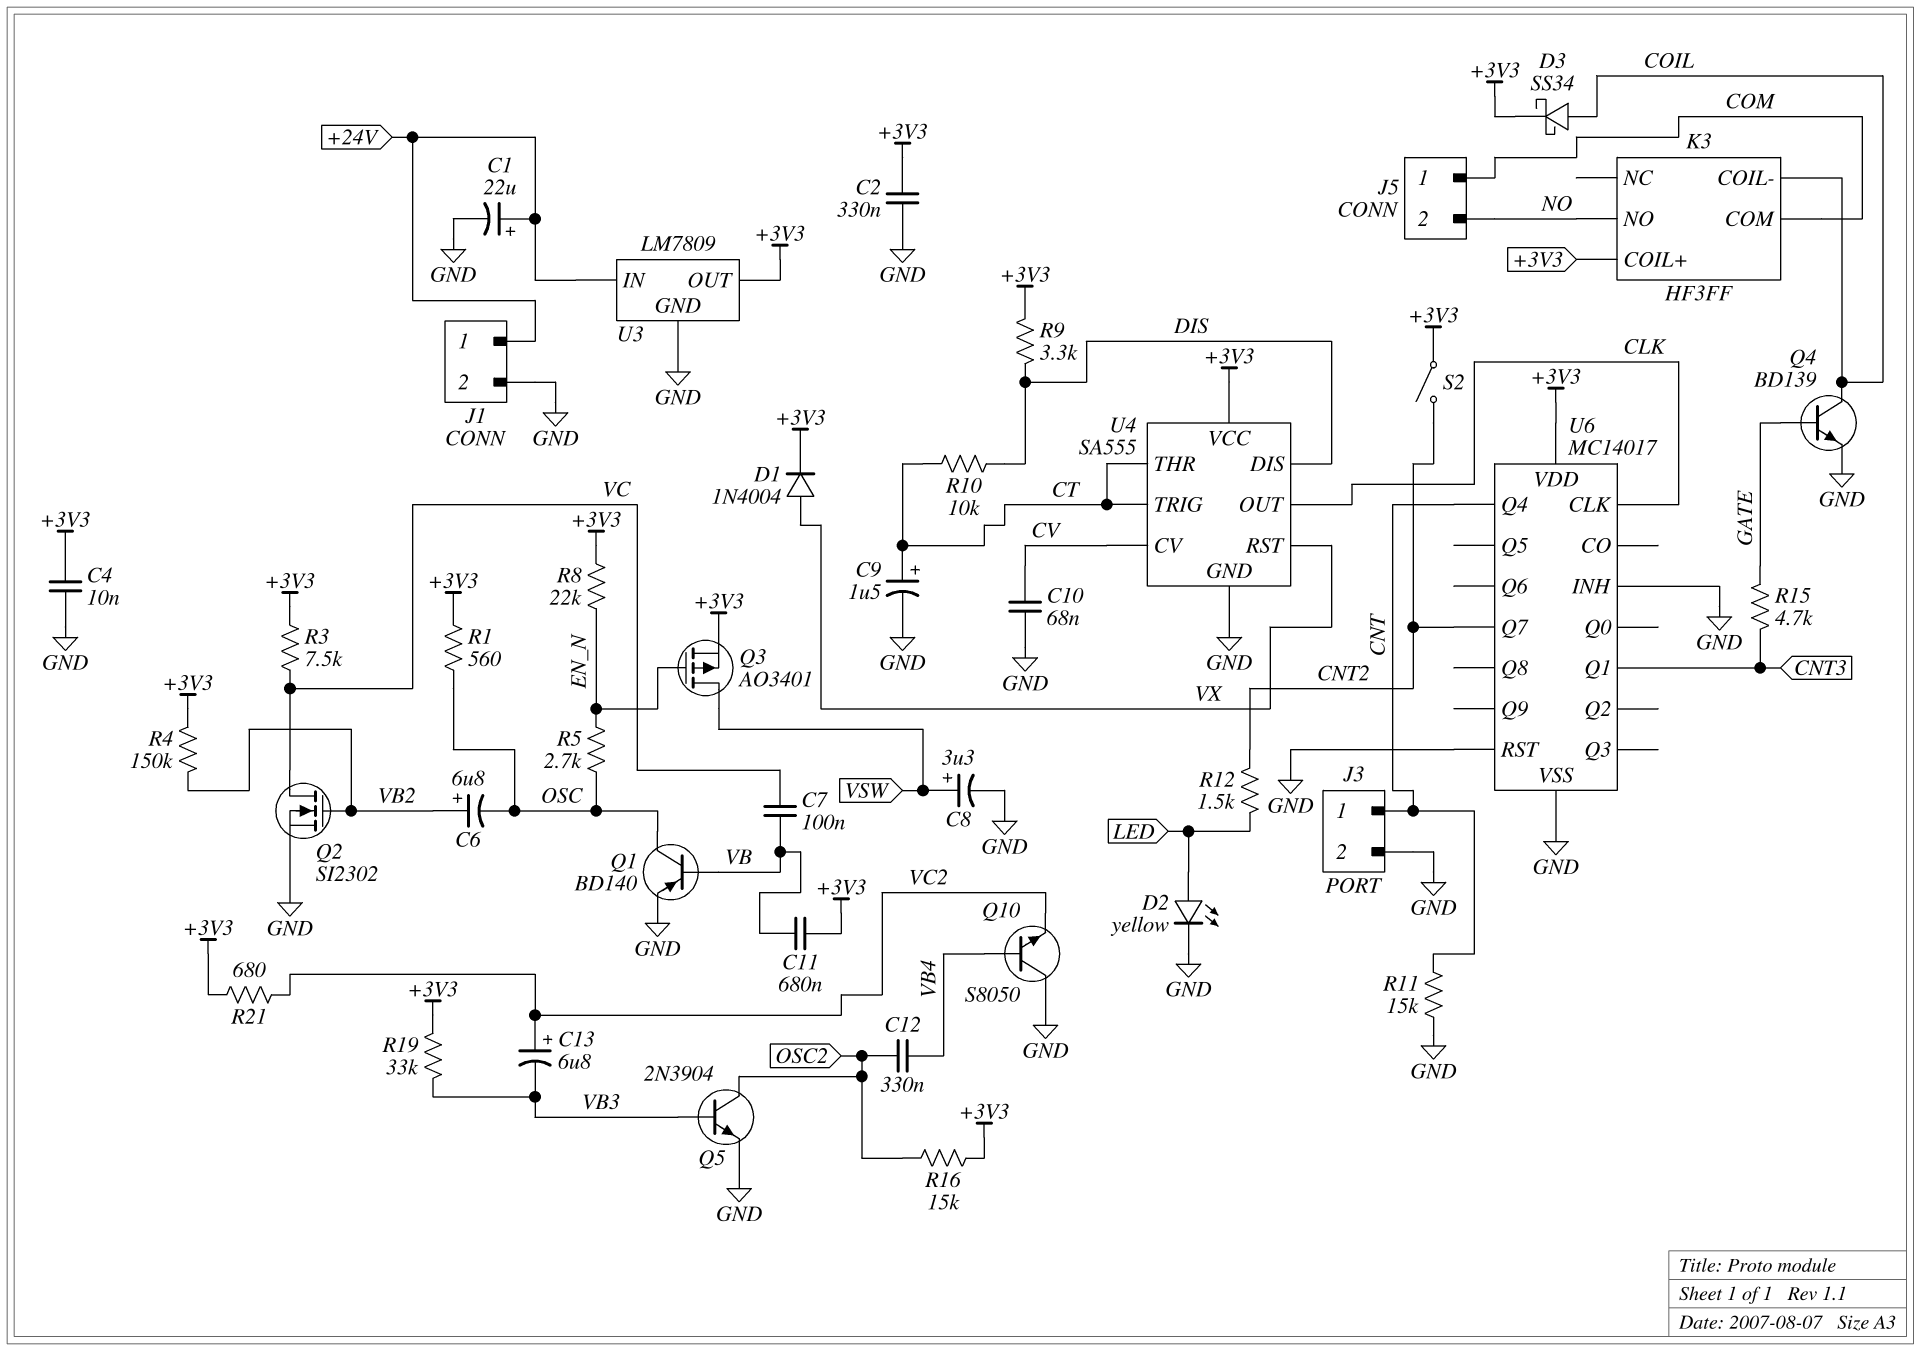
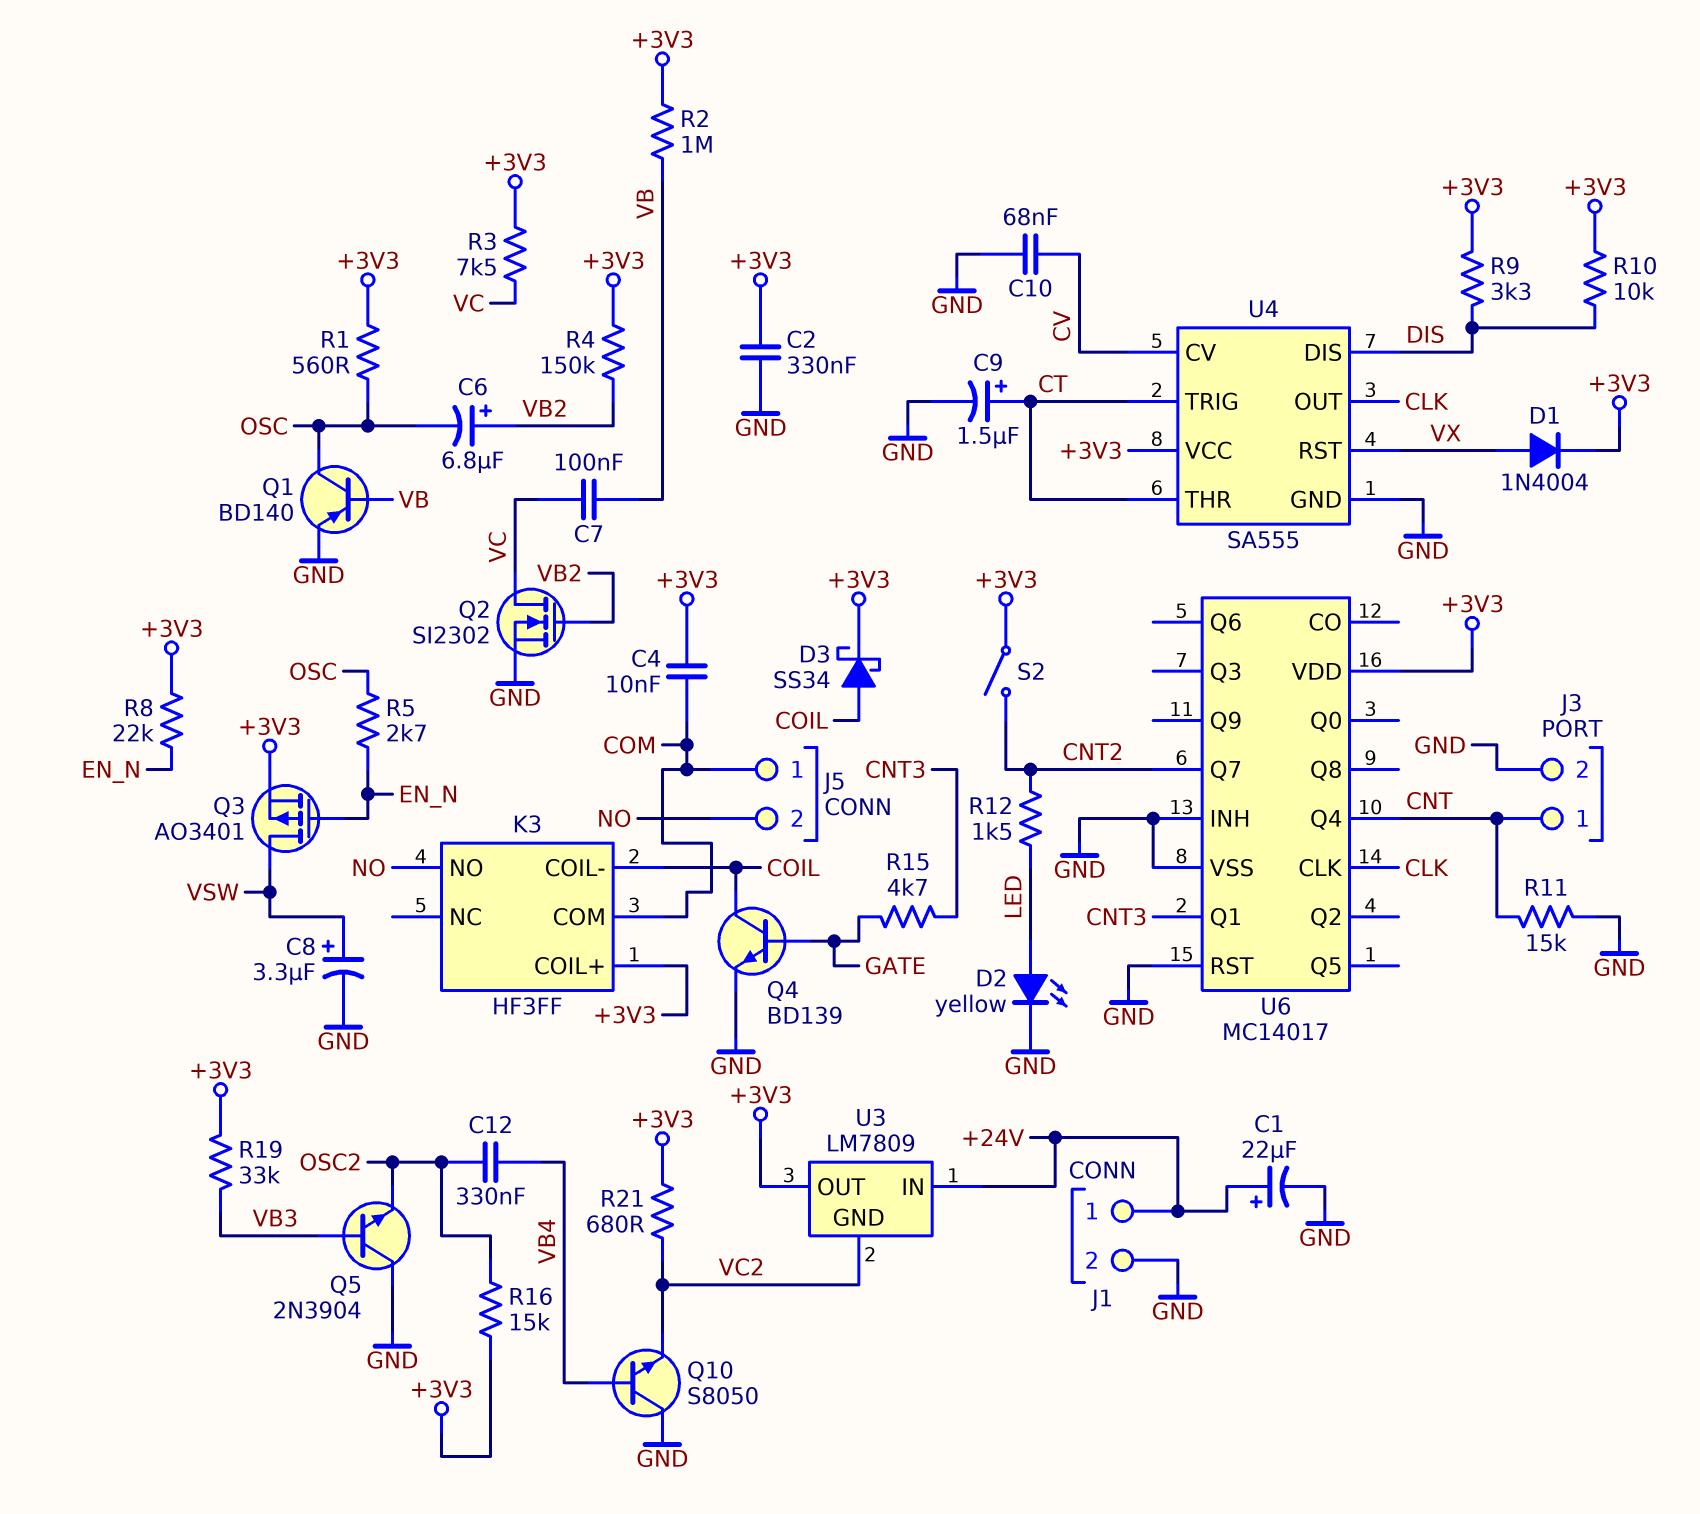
C4: 10nF (+3V3, GND) -> 10nF (+3V3, COM)
C11: 680nF (+3V3, VB) -> none
C13: 6.8uF (plus VC2, minus VB3) -> none
Q5: NPN 2N3904 (B VB3, C OSC2, E GND) -> NPN 2N3904 (B VB3, C GND, E OSC2)
R2: none -> 1M (+3V3, VB)
R10: 10k (CT, DIS) -> 10k (+3V3, DIS)
U3 pin GND: GND -> VC2

